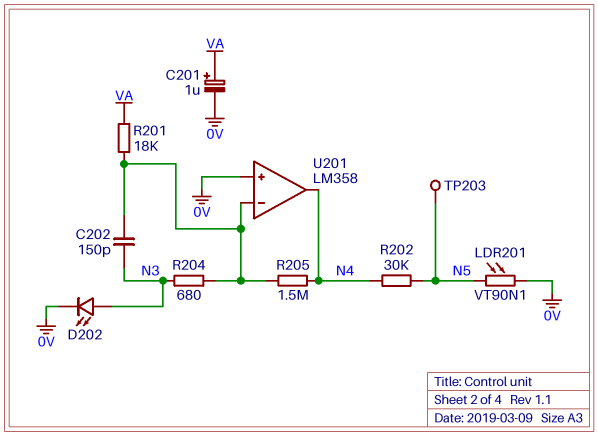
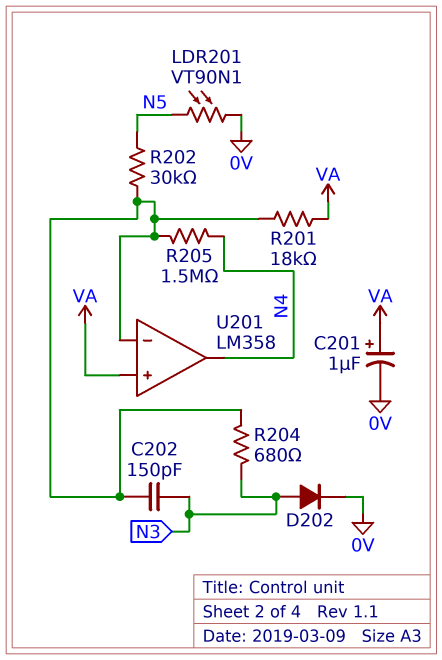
D202: LED (A N3, K 0V) -> diode (A N3, K 0V)
R202: 30k (N4, N5) -> 30k (N5, U201/in-)
TP203: test point (N5) -> none
U201 pin in+: 0V -> VA

